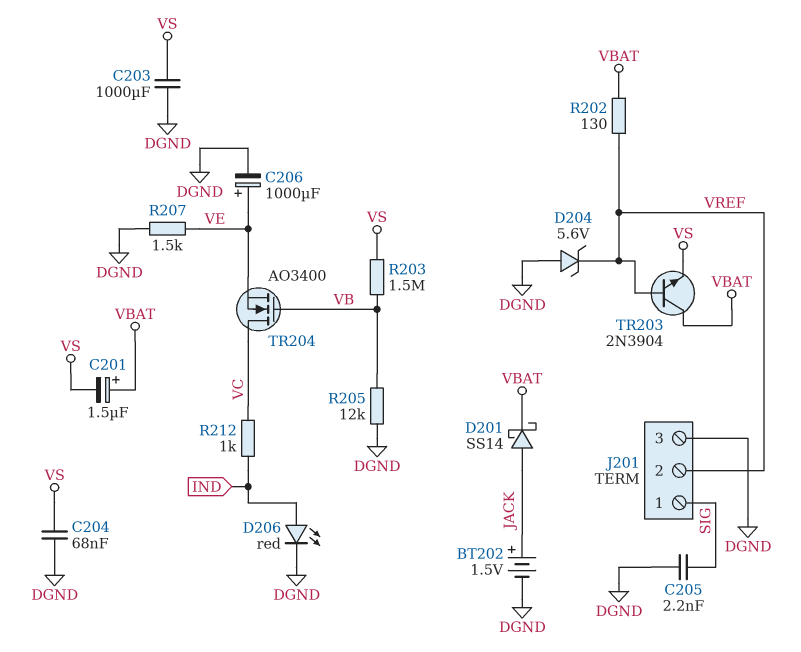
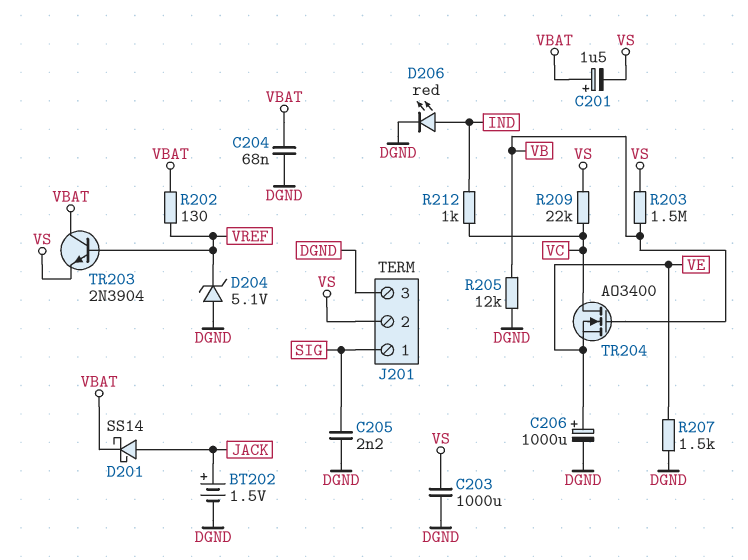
C204: 68nF (DGND, VS) -> 68nF (DGND, VBAT)
D204: zener 5.6V (A DGND, K VREF) -> zener 5.1V (A DGND, K VREF)
J201 pin 2: VREF -> VS
R209: none -> 22k (VC, VS)

